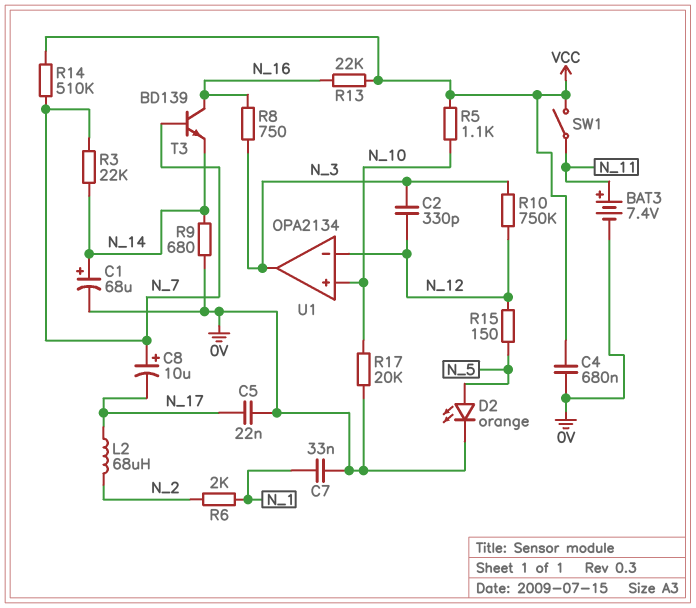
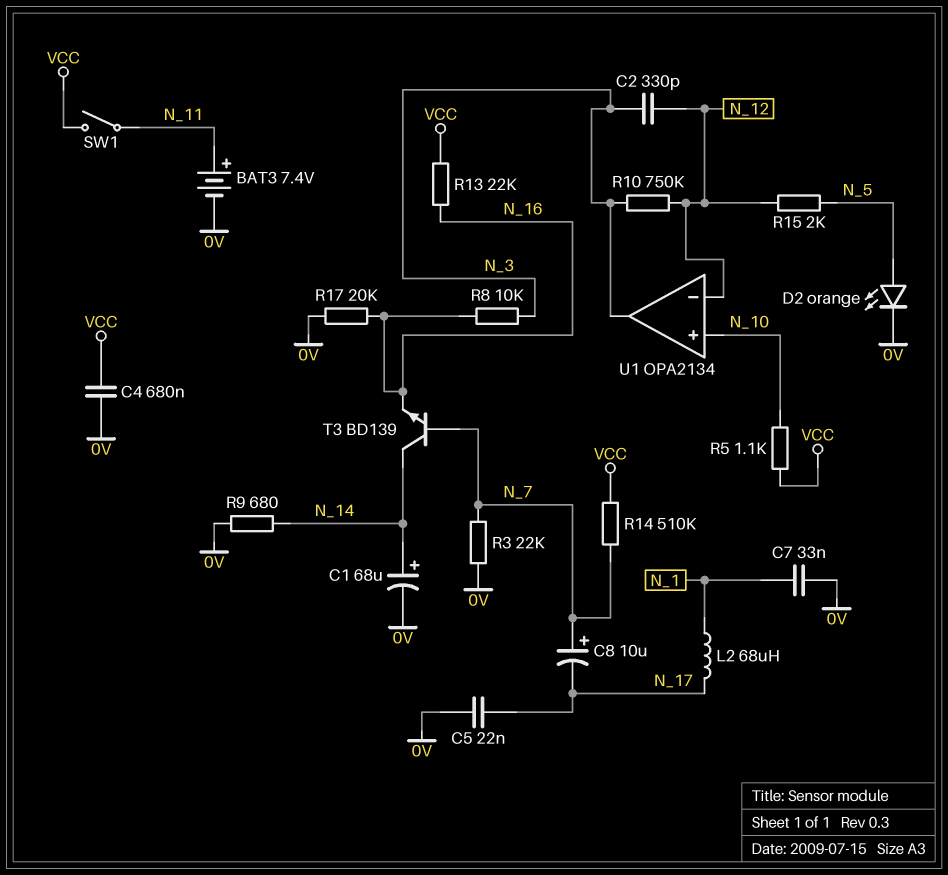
L2: 68uH (N_2, N_17) -> 68uH (N_1, N_17)
R3: 22k (N_7, N_14) -> 22k (0V, N_7)
R6: 2k (N_1, N_2) -> none
R8: 750 (N_3, N_16) -> 10k (N_3, N_16)
R15: 150 (N_5, N_12) -> 2k (N_5, N_12)
R17: 20k (0V, N_10) -> 20k (0V, N_16)
T3: NPN BD139 (B N_7, C N_16, E N_14) -> NPN BD139 (B N_7, C N_14, E N_16)

